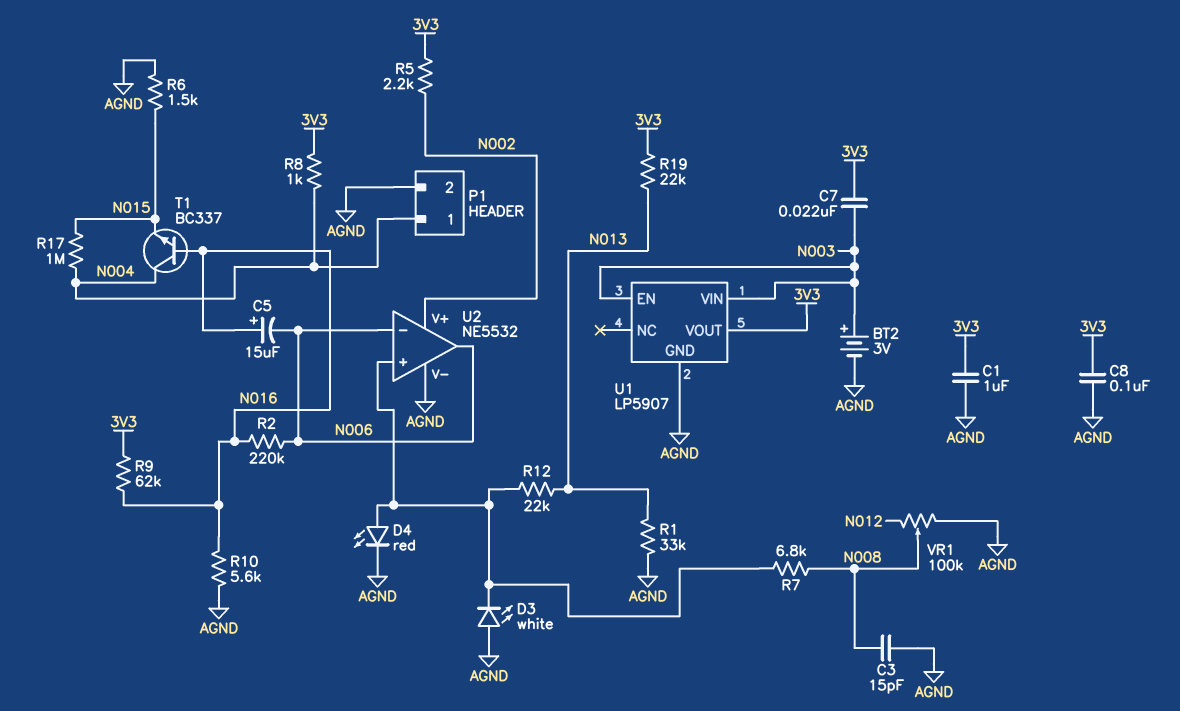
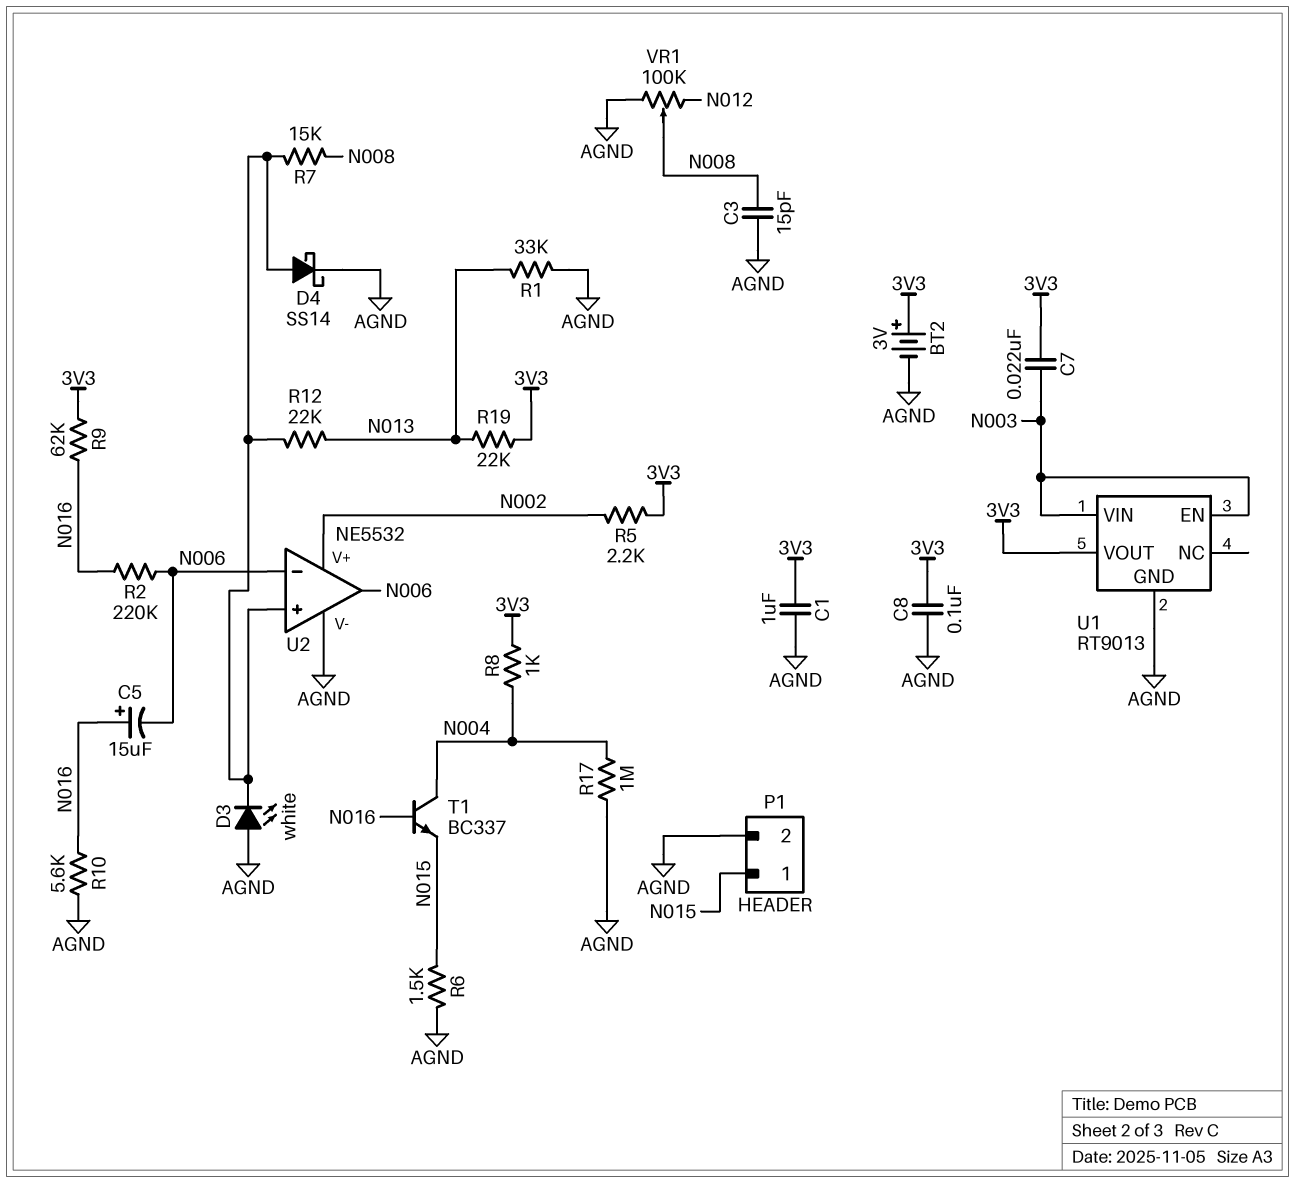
BT2: 3V (plus N003, minus AGND) -> 3V (plus 3V3, minus AGND)
D4: LED red (A U2/in+, K AGND) -> schottky SS14 (A U2/in+, K AGND)
P1 pin 1: N004 -> N015
R7: 6.8k (N008, U2/in+) -> 15k (N008, U2/in+)
R17: 1M (N004, N015) -> 1M (AGND, N004)
U1: LP5907 -> RT9013

